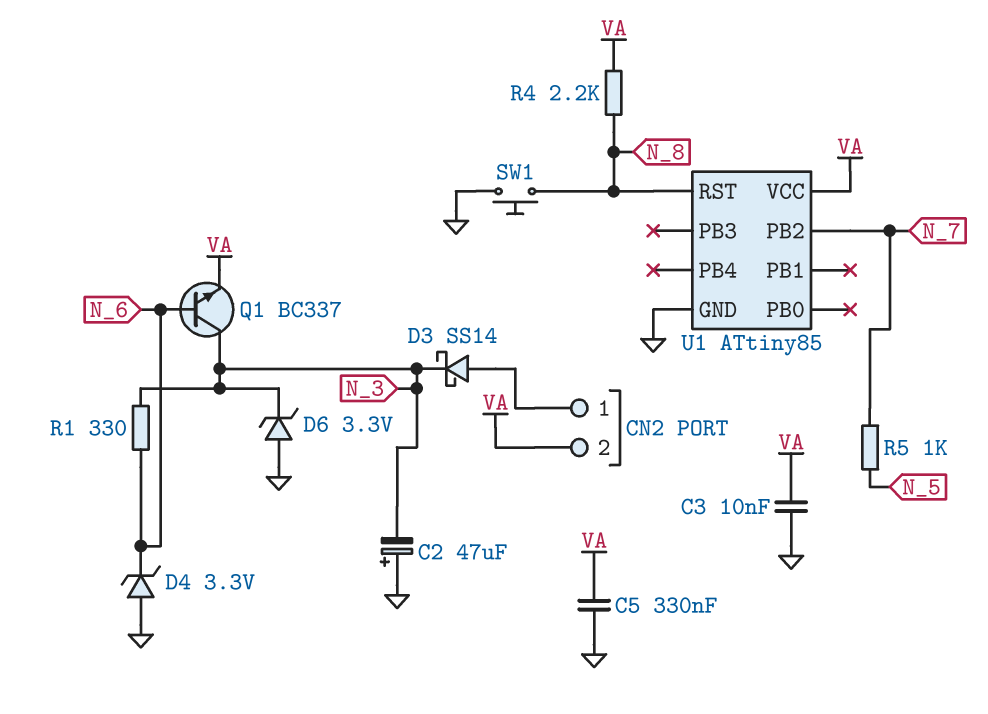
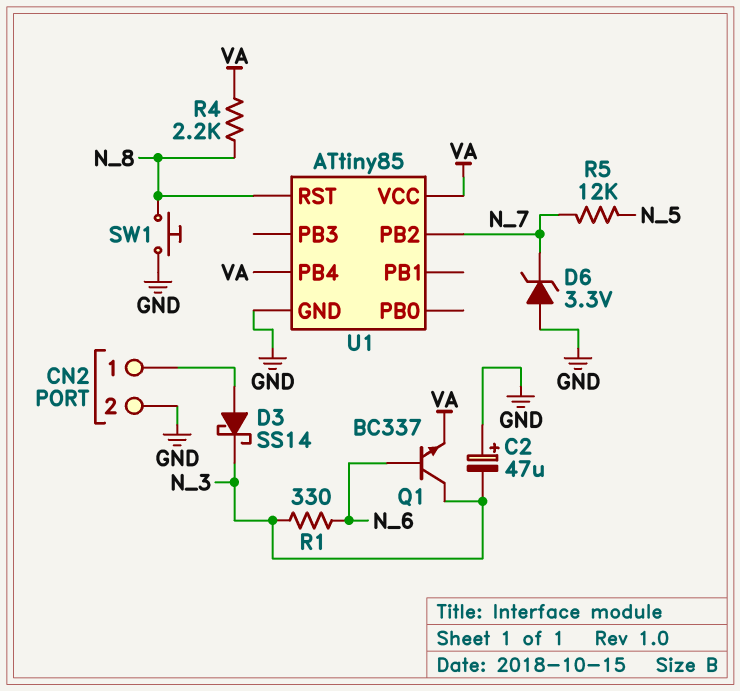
C3: 10nF (GND, VA) -> none
C5: 330nF (GND, VA) -> none
CN2 pin 2: VA -> GND
D4: zener 3.3V (A GND, K N_6) -> none
D6: zener 3.3V (A GND, K N_3) -> zener 3.3V (A GND, K N_7)
R5: 1k (N_5, N_7) -> 12k (N_5, N_7)
U1 pin PB4: none -> VA

